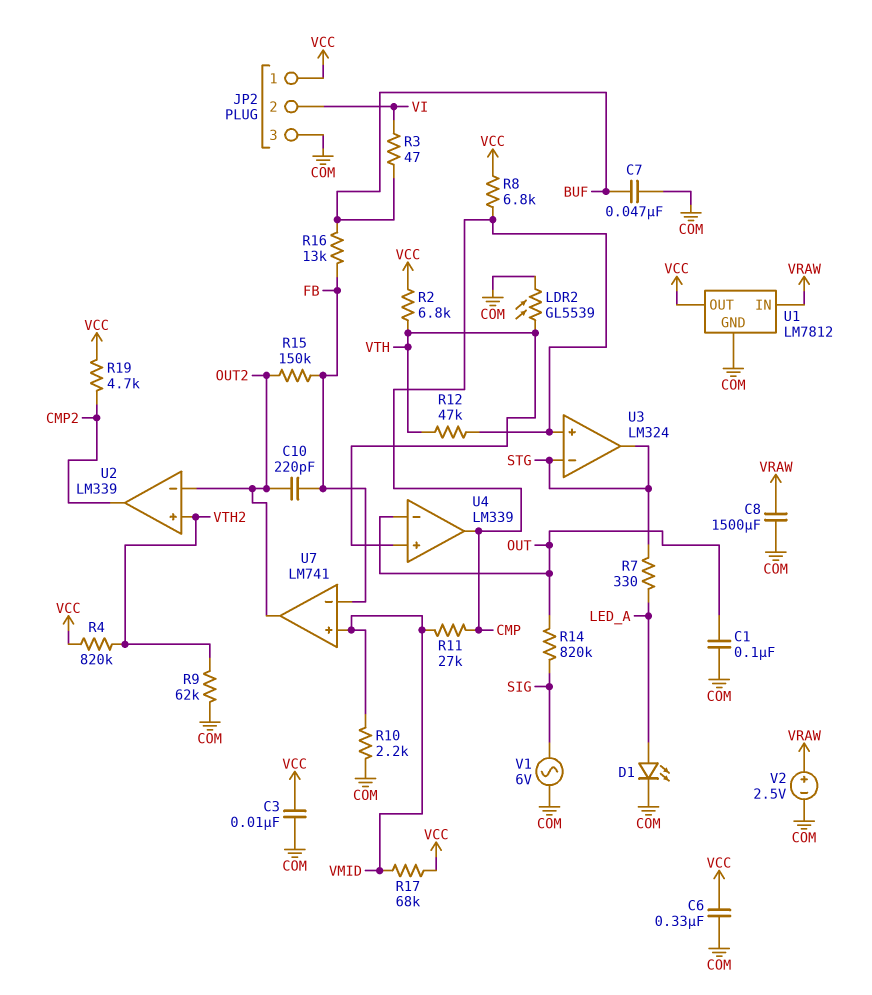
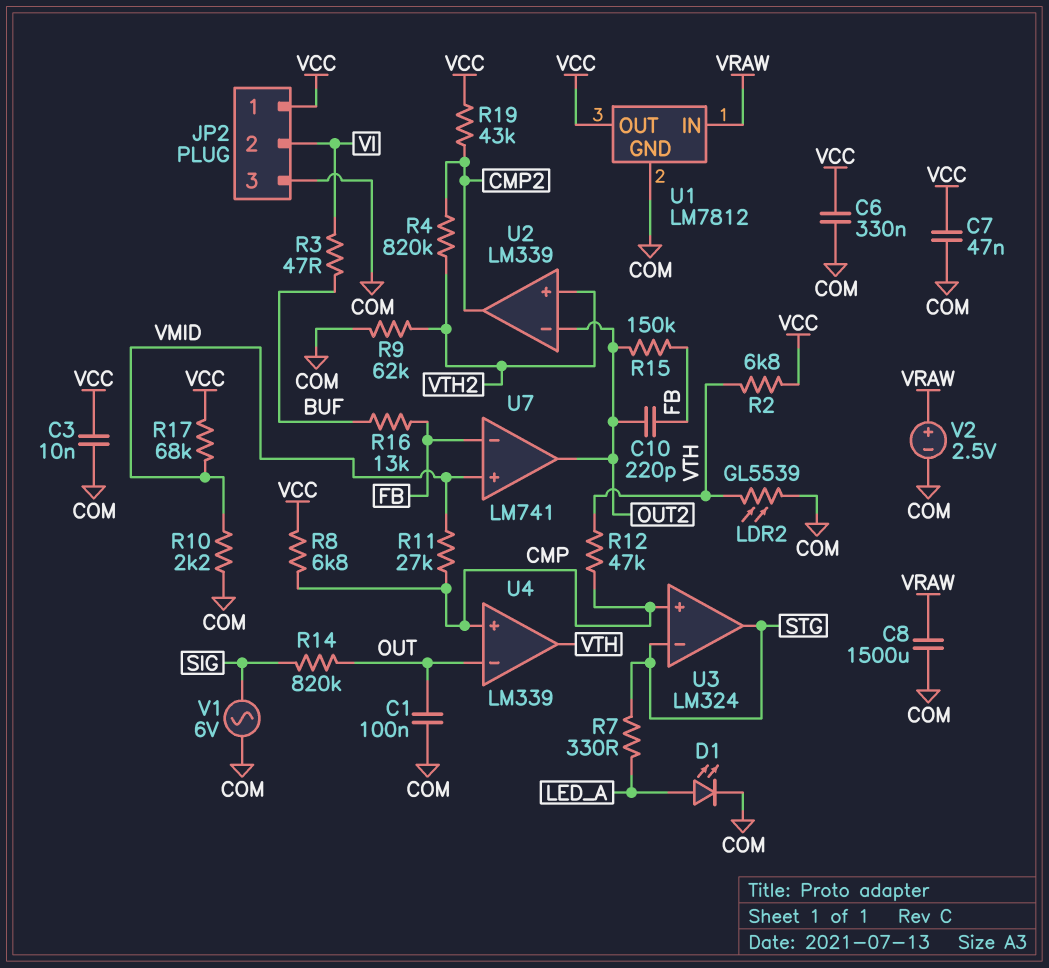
C7: 47nF (BUF, COM) -> 47nF (COM, VCC)
R4: 820k (VCC, VTH2) -> 820k (CMP2, VTH2)
R19: 4.7k (CMP2, VCC) -> 43k (CMP2, VCC)
U4 pin in+: VTH -> CMP
U4 pin out: CMP -> VTH

